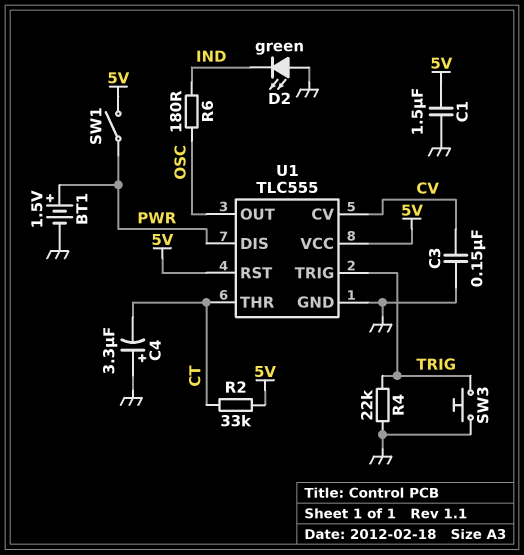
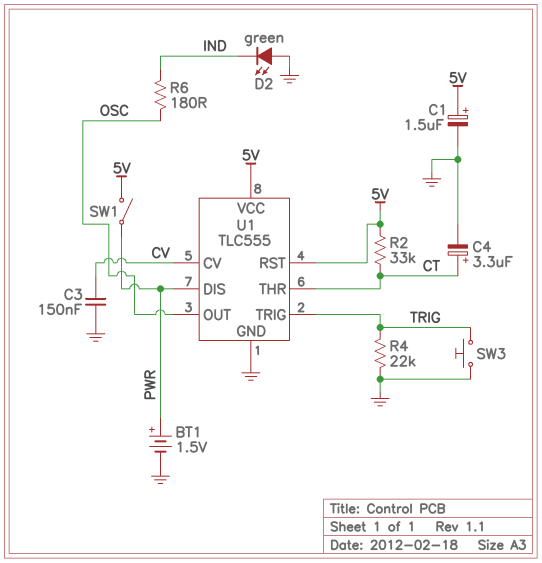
C1: 1.5uF (5V, GND) -> 1.5uF (plus 5V, minus GND)
C4: 3.3uF (plus GND, minus CT) -> 3.3uF (plus CT, minus GND)

